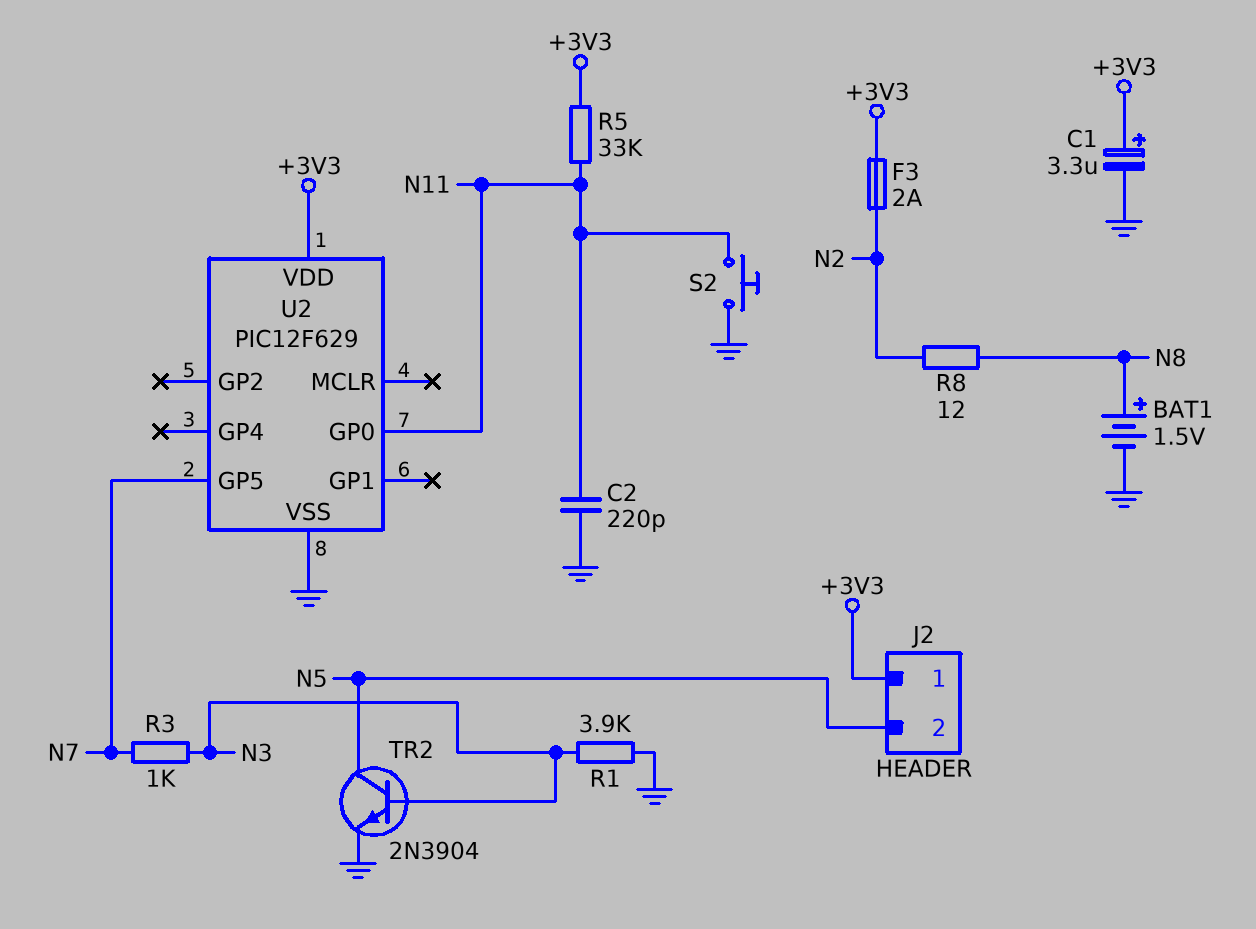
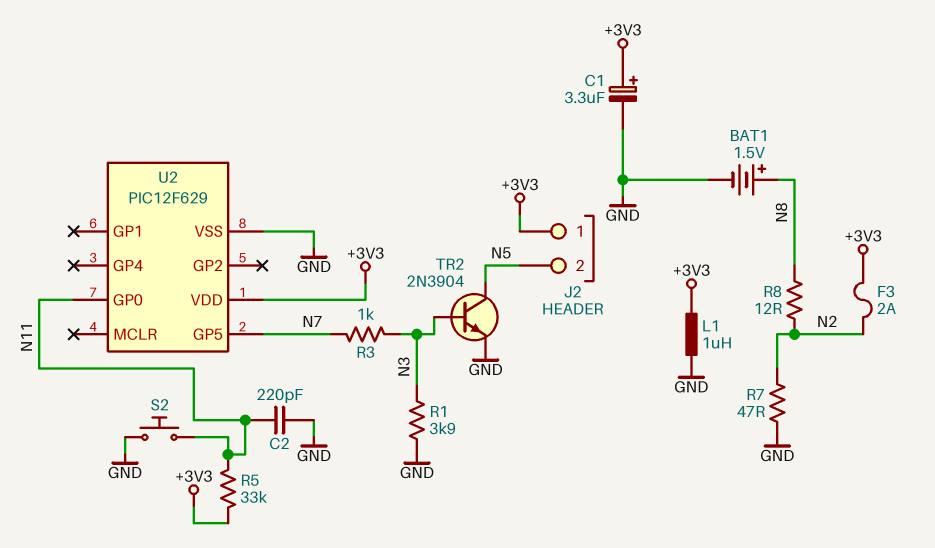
L1: none -> 1uH (+3V3, GND)
R7: none -> 47 (GND, N2)

